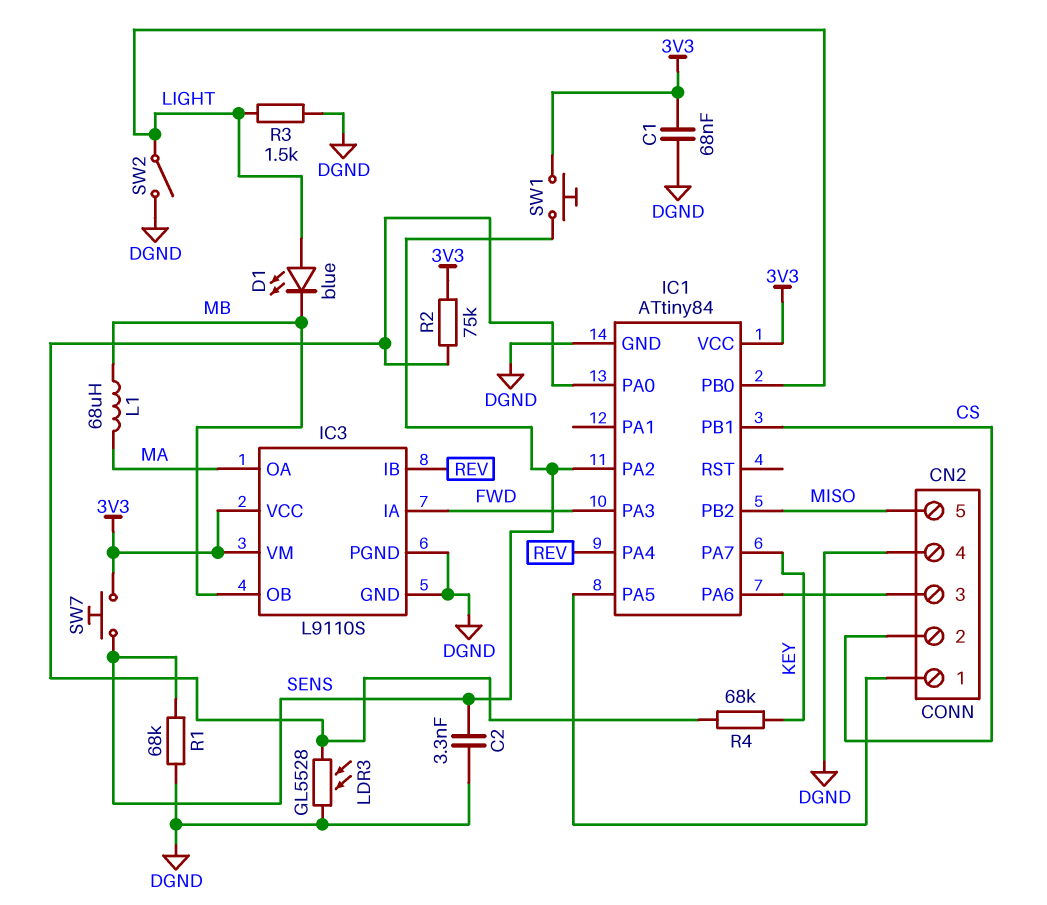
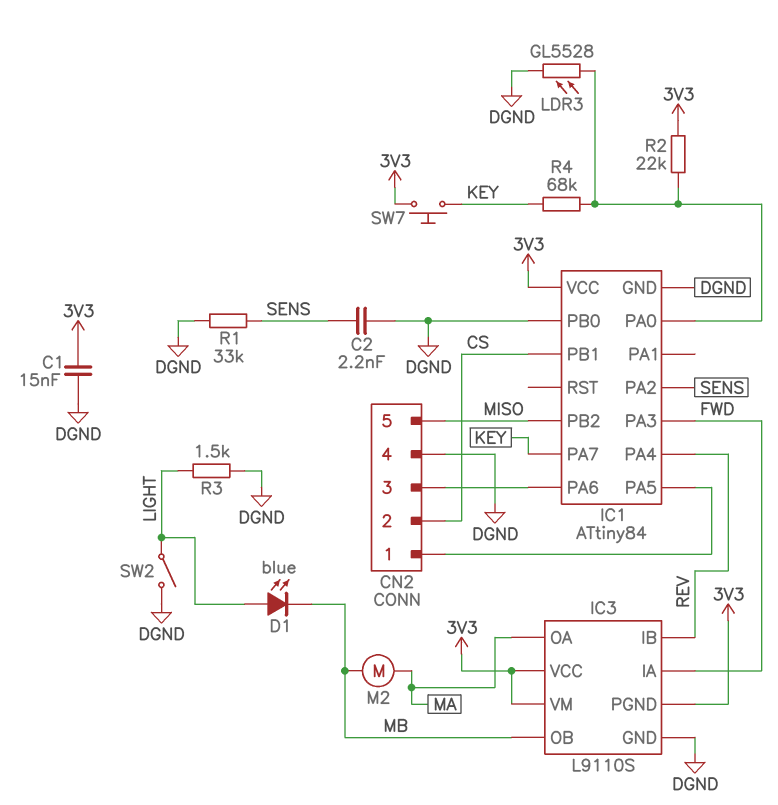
C1: 68nF (3V3, DGND) -> 15nF (3V3, DGND)
C2: 3.3nF (DGND, SENS) -> 2.2nF (DGND, SENS)
IC1 pin PB0: LIGHT -> DGND
IC3 pin PGND: DGND -> 3V3
L1: 68uH (MA, MB) -> none
M2: none -> motor (MA, MB)
R1: 68k (DGND, SENS) -> 33k (DGND, SENS)
R2: 75k (3V3, IC1/PA0) -> 22k (3V3, IC1/PA0)
SW1: button (3V3, SENS) -> none
SW7: button (3V3, SENS) -> button (3V3, KEY)

